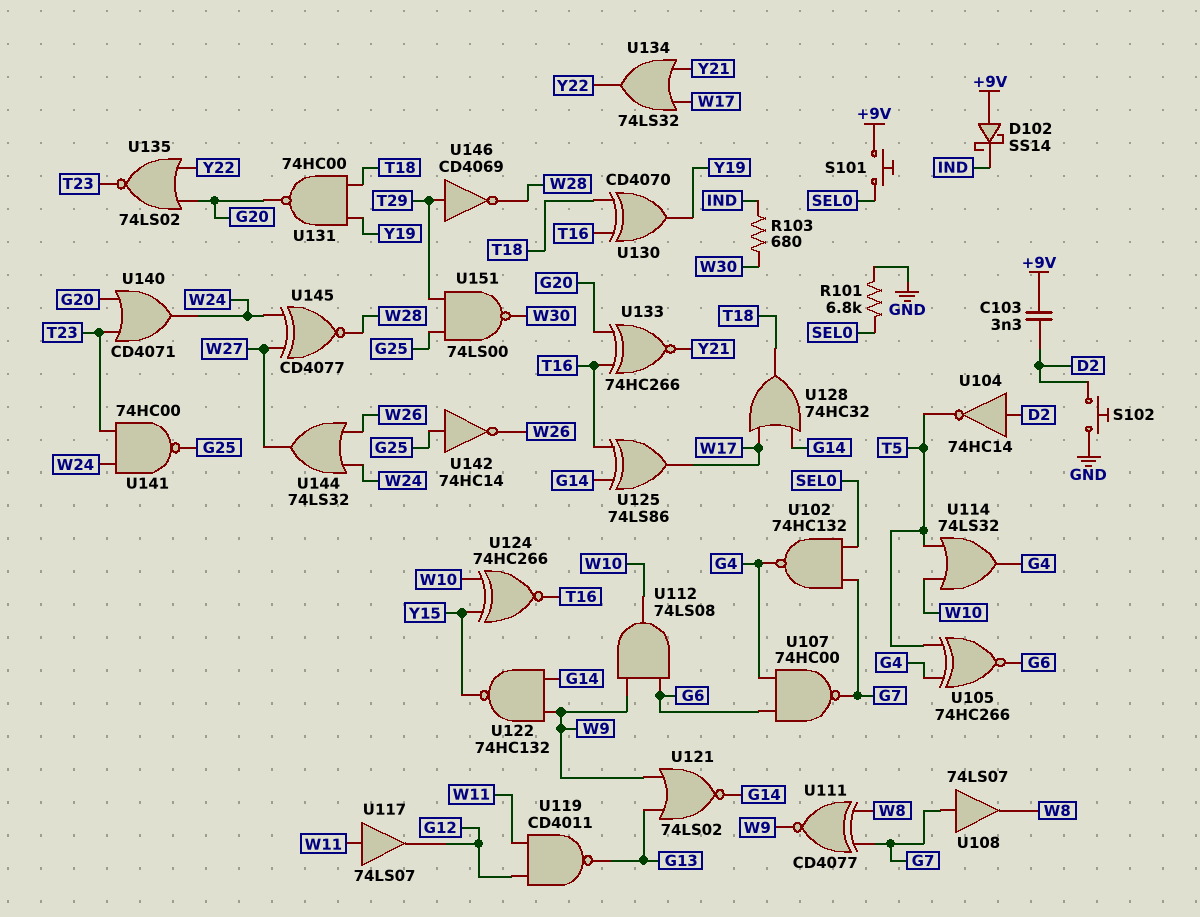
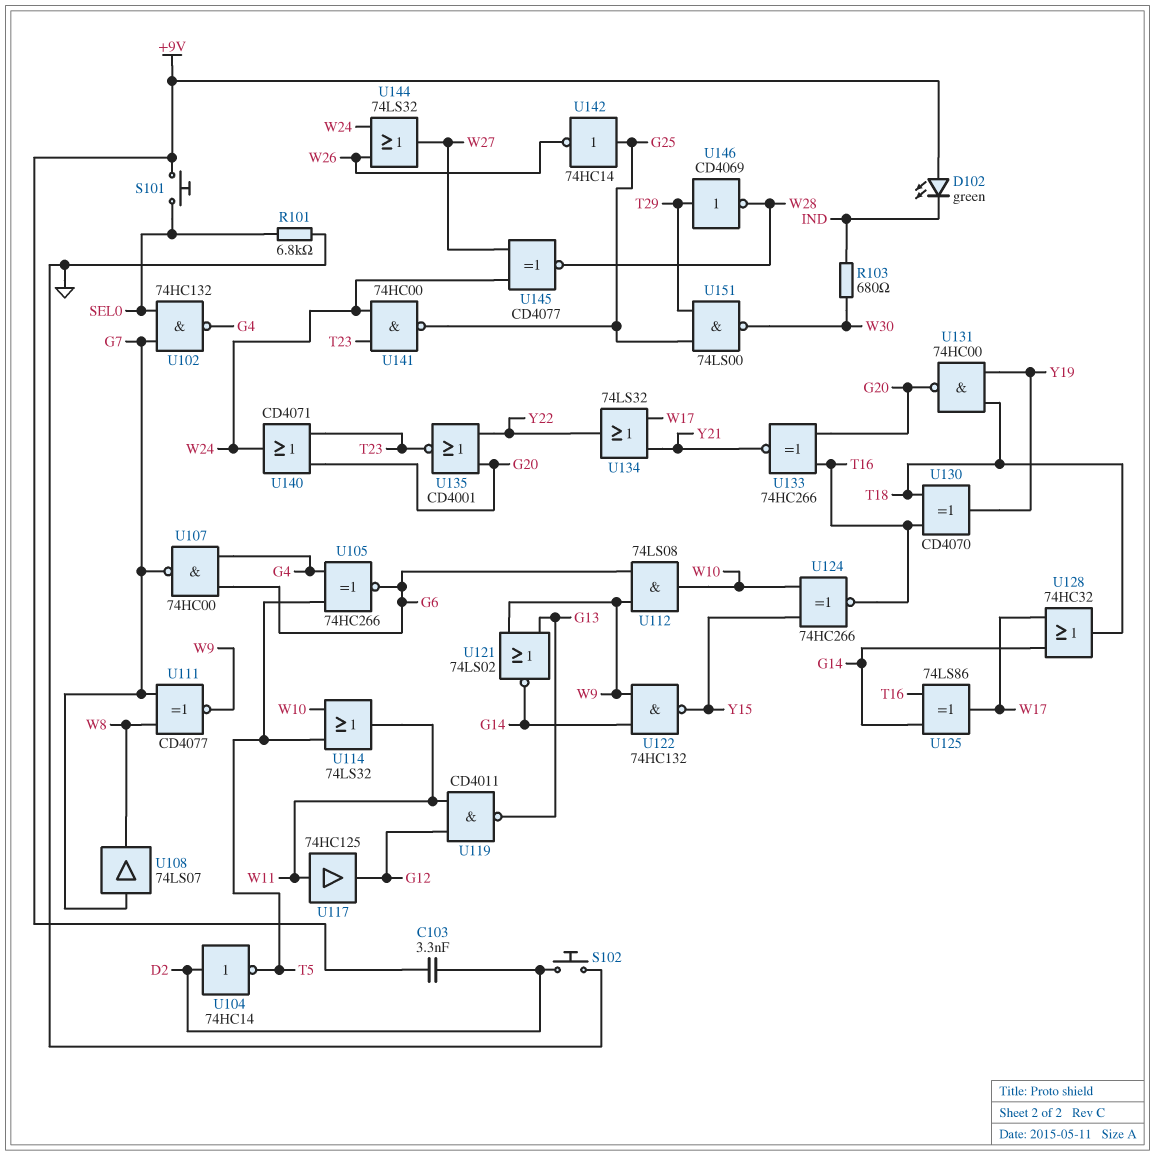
D102: schottky SS14 (A +9V, K IND) -> LED green (A +9V, K IND)
U114: OR 74LS32 (in T5, in W10, out G4) -> OR 74LS32 (in T5, in W10, out W11)
U117: buffer 74LS07 (in W11, out G12) -> buffer 74HC125 (in W11, out G12)
U135: NOR 74LS02 (in G20, in Y22, out T23) -> NOR CD4001 (in G20, in Y22, out T23)

